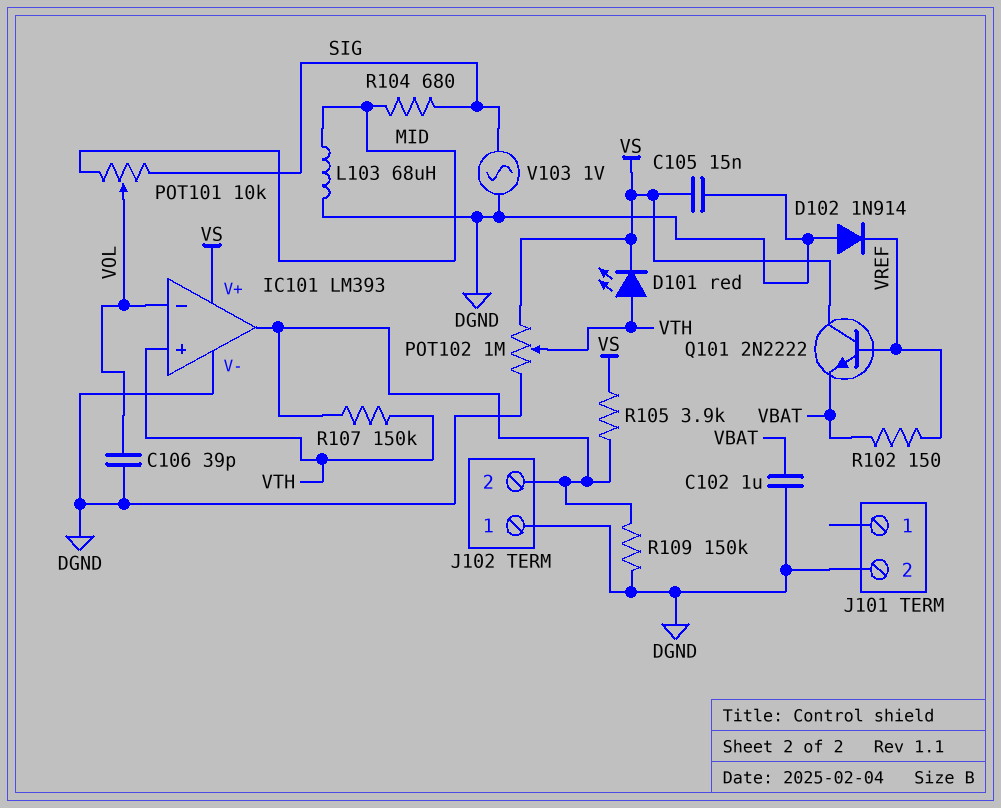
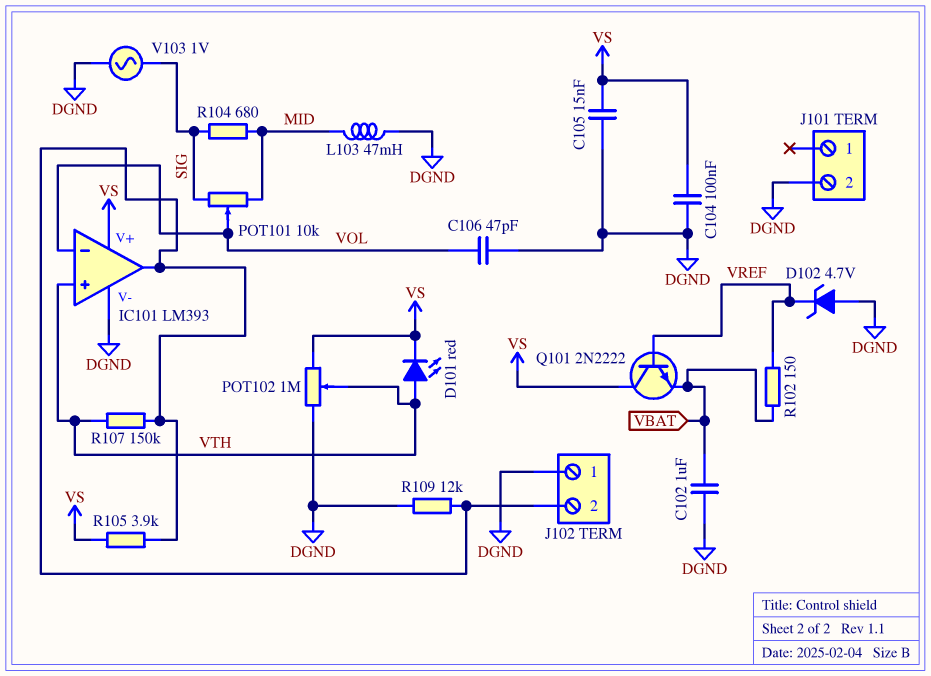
C104: none -> 100nF (DGND, VS)
C106: 39pF (DGND, VOL) -> 47pF (DGND, VOL)
D102: diode 1N914 (A DGND, K VREF) -> zener 4.7V (A DGND, K VREF)
L103: 68uH (DGND, MID) -> 47mH (DGND, MID)
R109: 150k (DGND, IC101/out) -> 12k (DGND, IC101/out)

